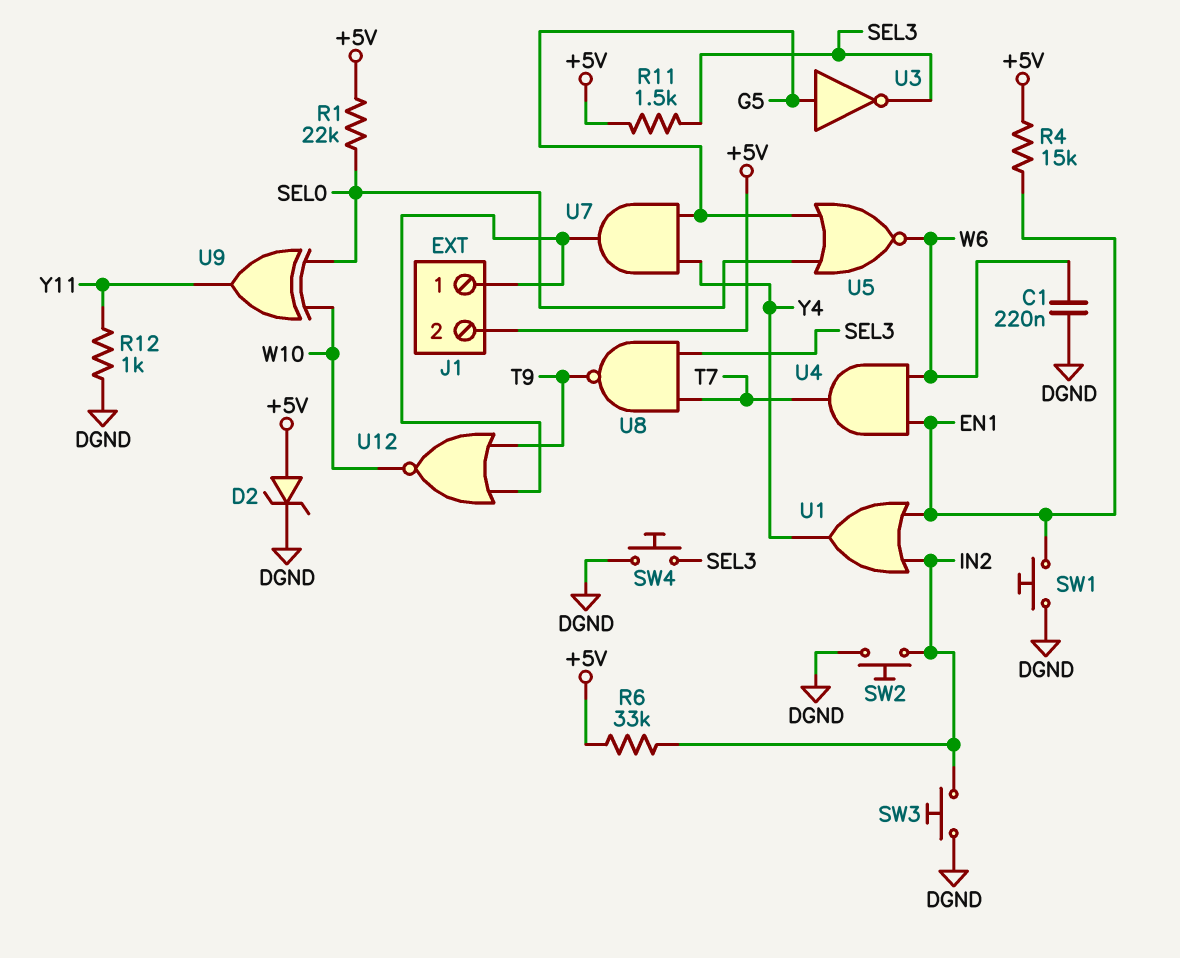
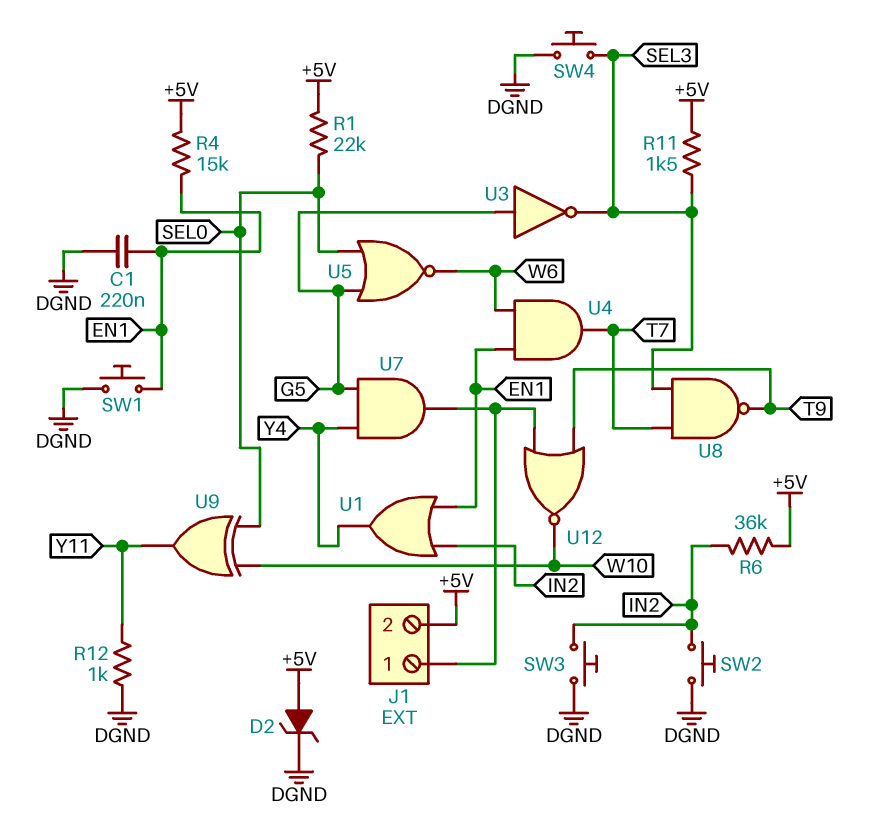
C1: 220nF (DGND, W6) -> 220nF (DGND, EN1)
R6: 33k (+5V, IN2) -> 36k (+5V, IN2)

